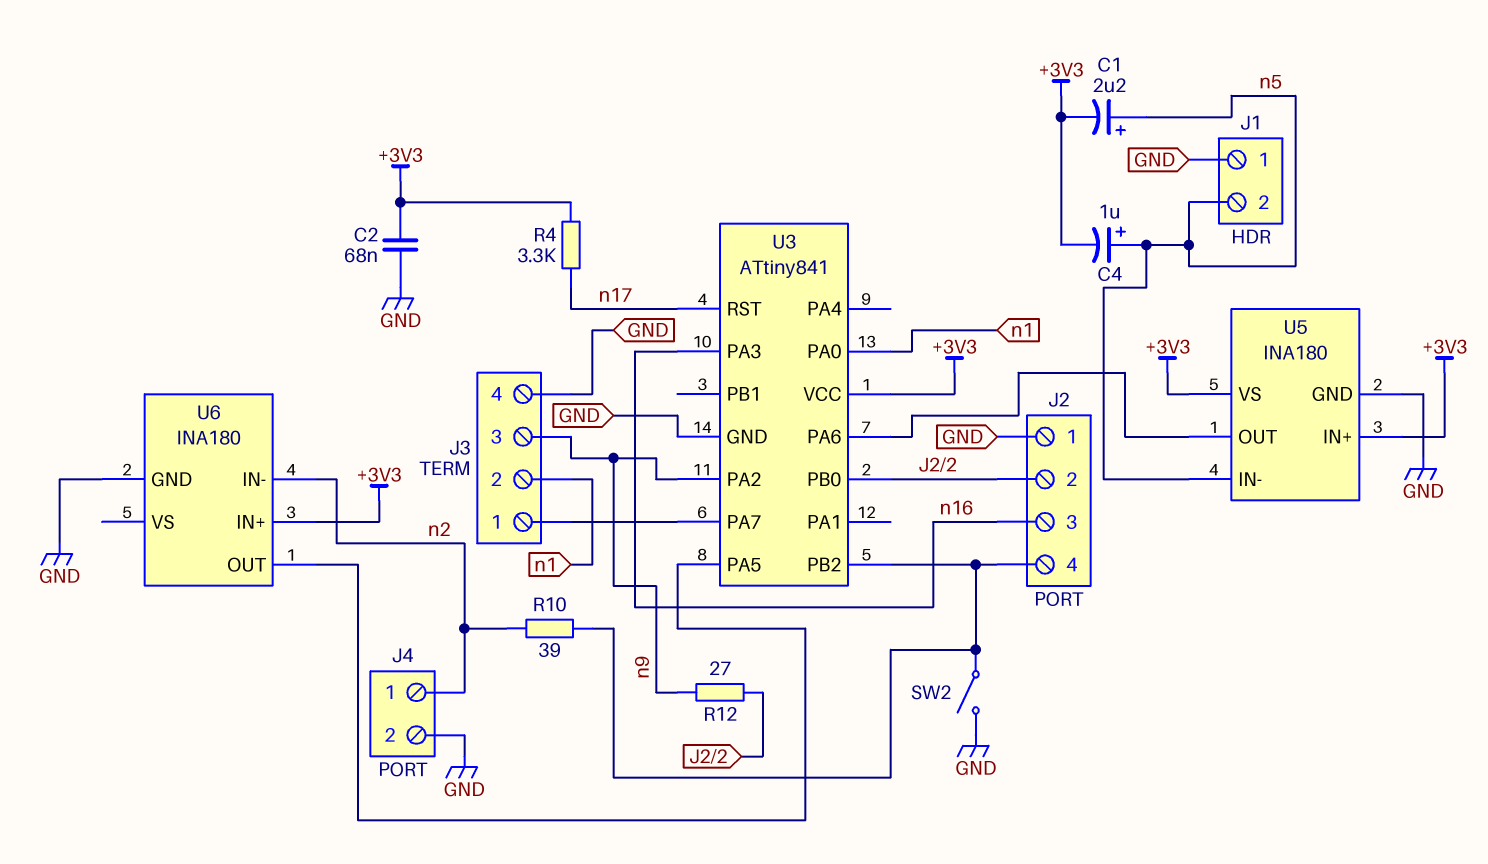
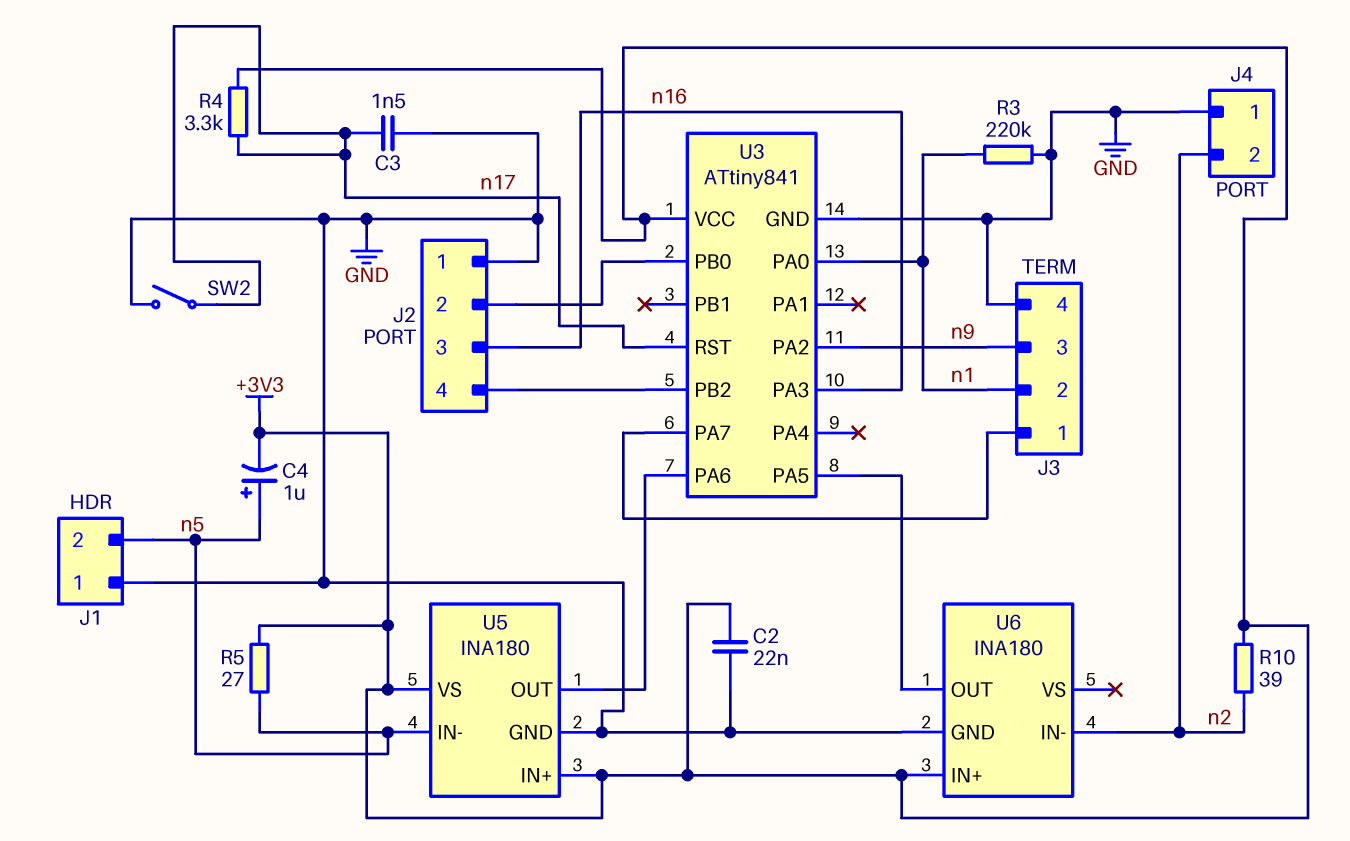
C1: 2.2uF (plus n5, minus +3V3) -> none
C2: 68nF (+3V3, GND) -> 22nF (+3V3, GND)
C3: none -> 1.5nF (GND, n17)
J4 pin 1: n2 -> GND
J4 pin 2: GND -> n2
R3: none -> 220k (GND, n1)
R5: none -> 27 (+3V3, n5)
R10: 39 (J2/4, n2) -> 39 (+3V3, n2)
R12: 27 (J2/2, n9) -> none
SW2: switch (GND, J2/4) -> switch (GND, n17)

